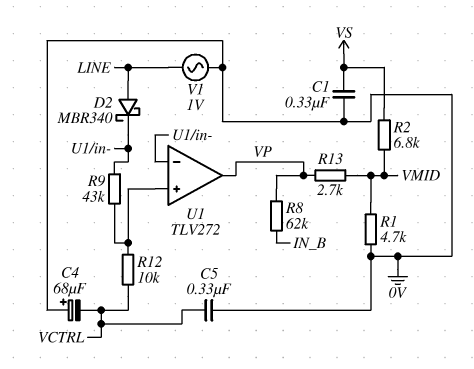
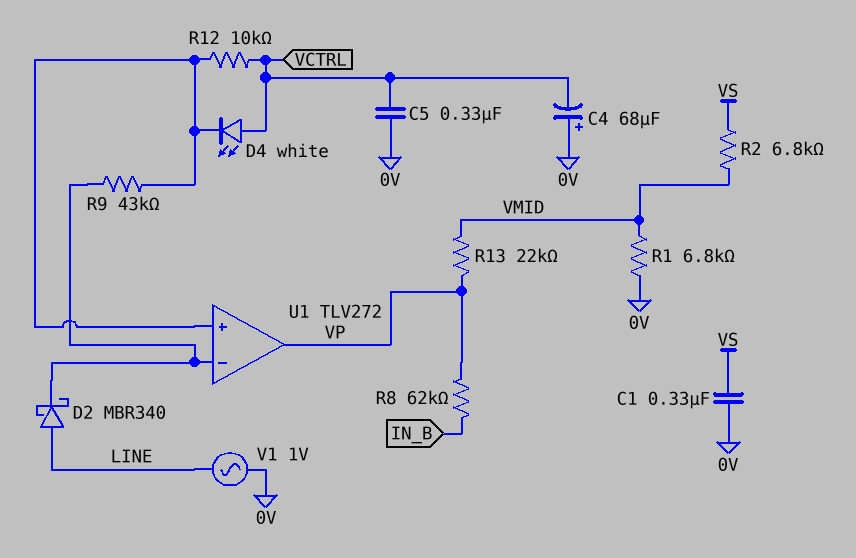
D4: none -> LED white (A VCTRL, K U1/in+)
R1: 4.7k (0V, VMID) -> 6.8k (0V, VMID)
R13: 2.7k (VMID, VP) -> 22k (VMID, VP)

